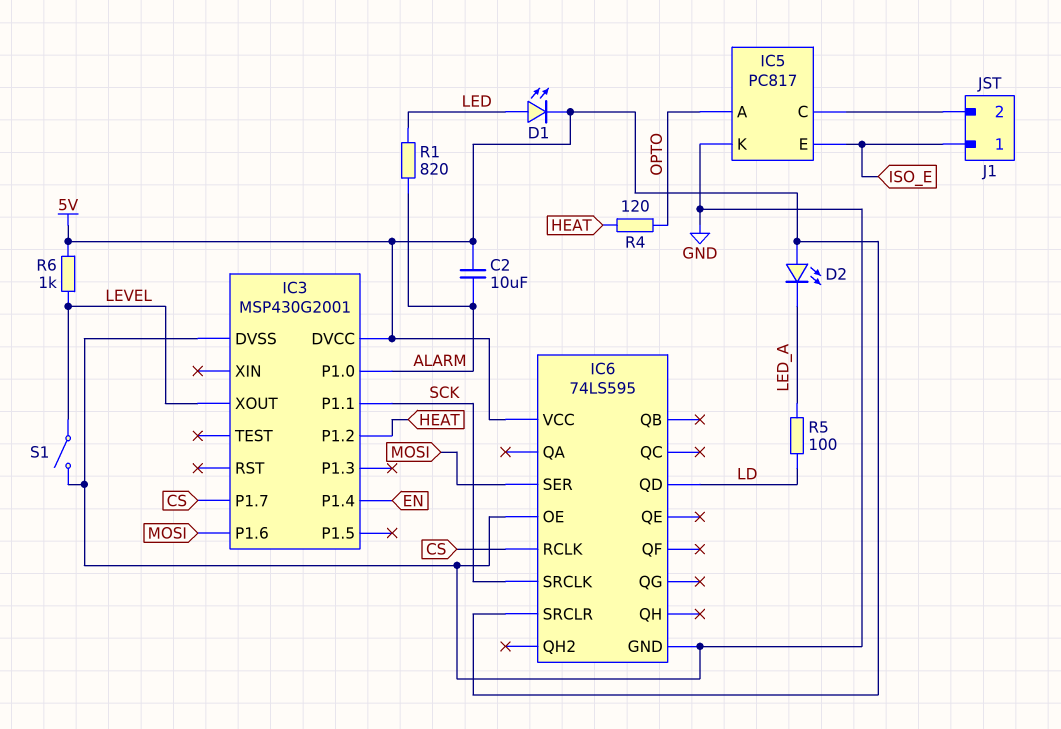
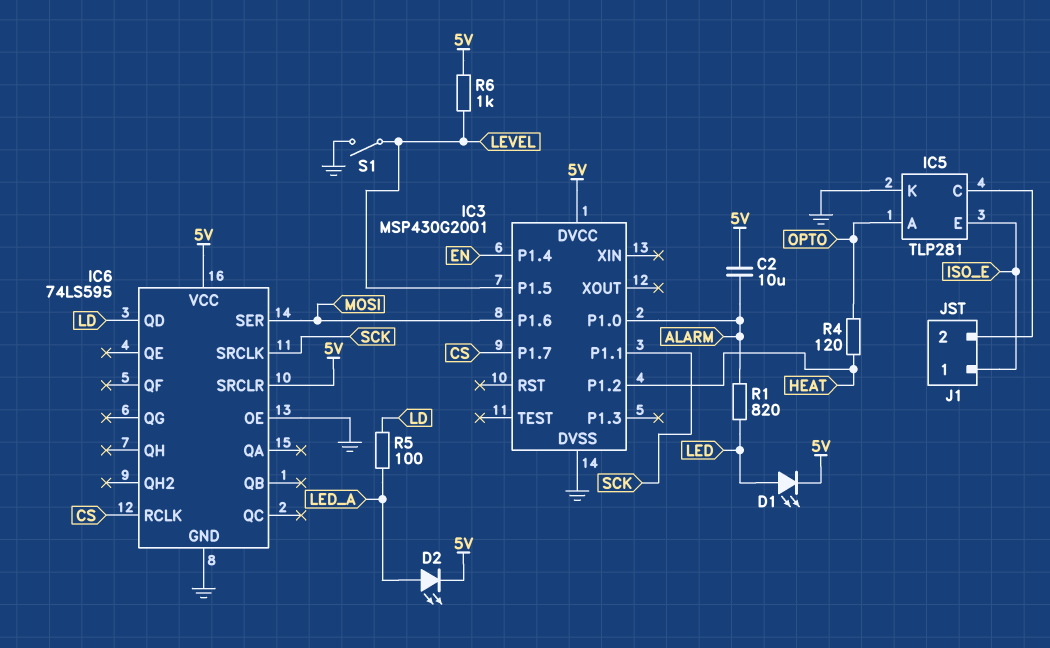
D2: LED (A 5V, K LED_A) -> LED (A LED_A, K 5V)
IC3 pin P1.5: none -> LEVEL
IC3 pin XOUT: LEVEL -> none
IC5: PC817 -> TLP281

